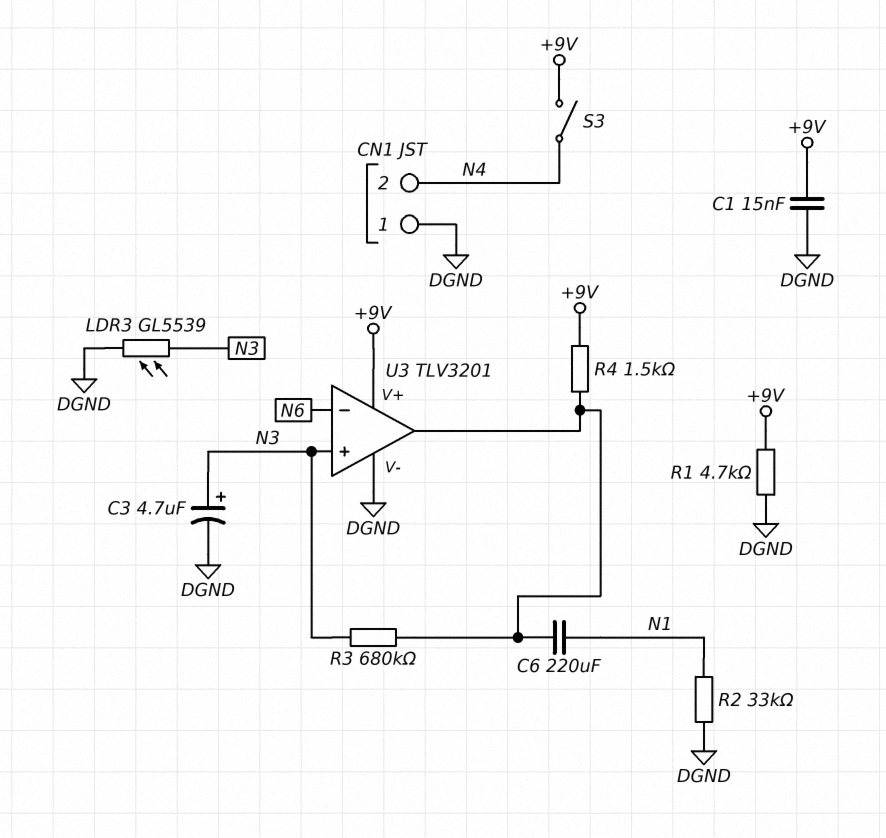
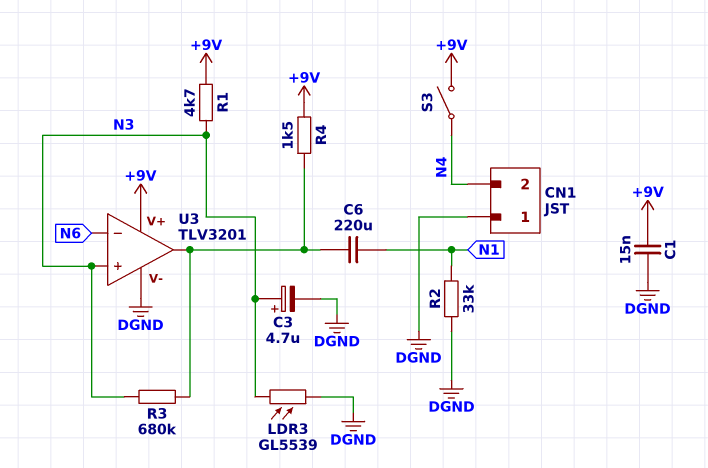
R1: 4.7k (+9V, DGND) -> 4.7k (+9V, N3)

